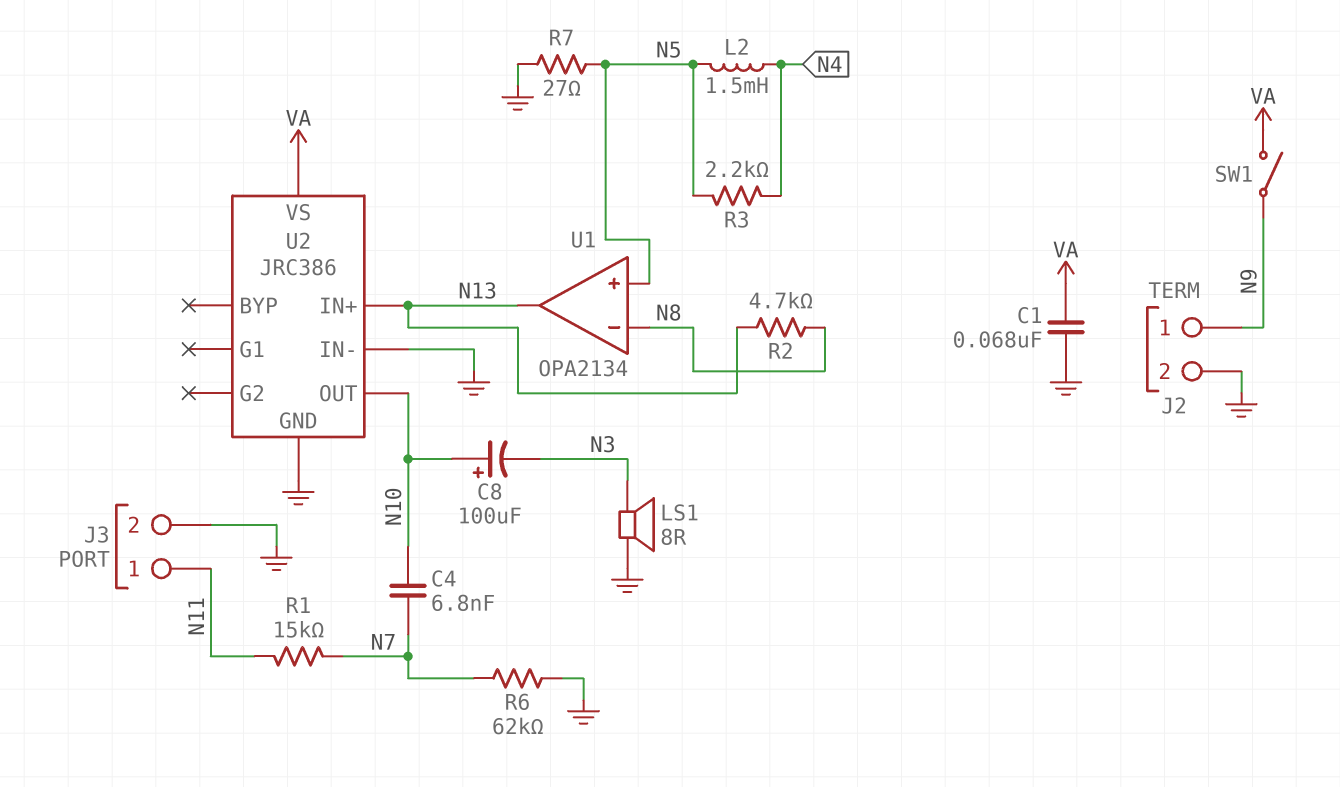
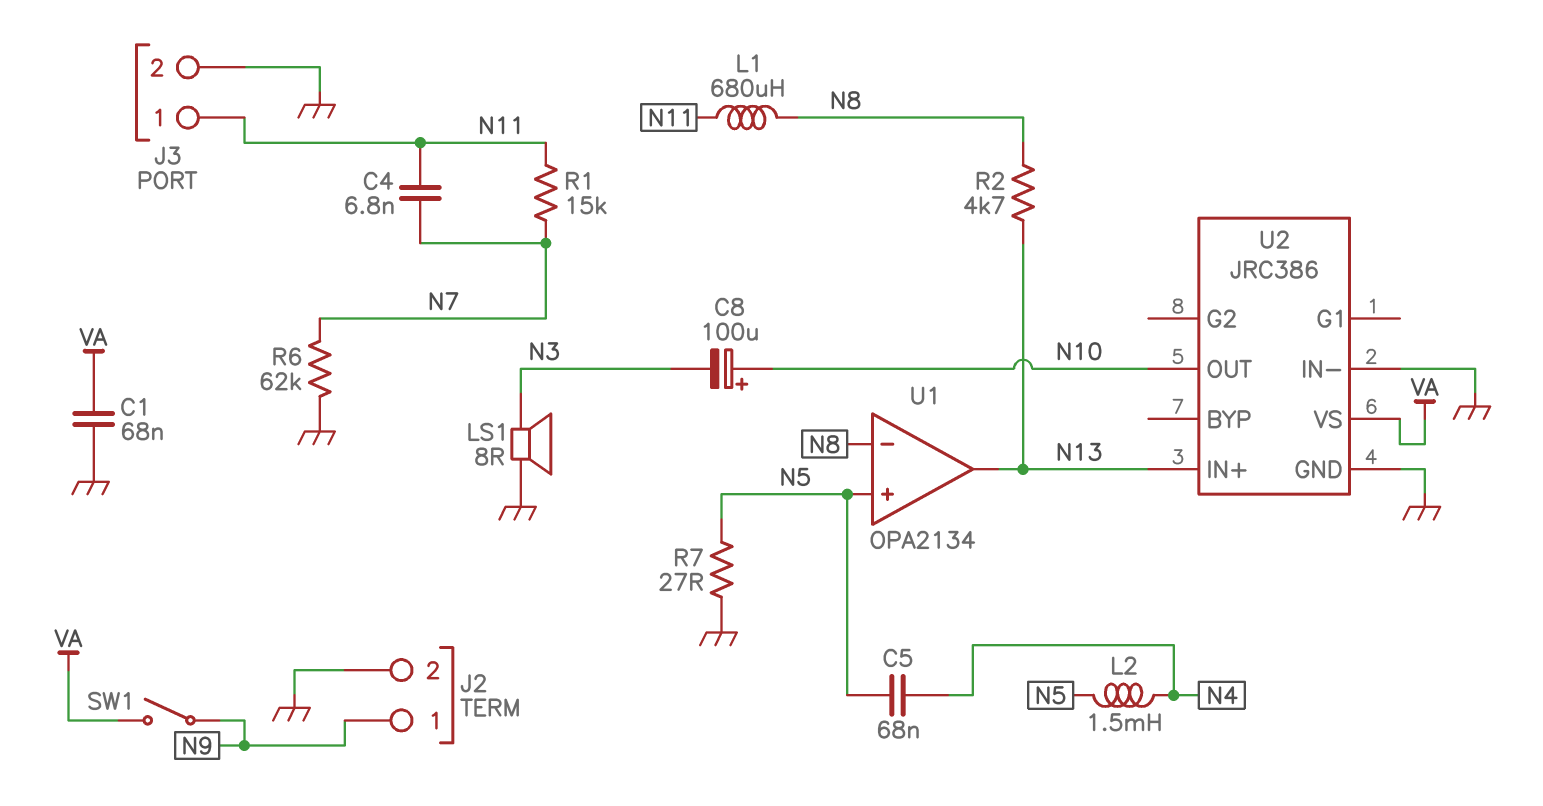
C4: 6.8nF (N7, N10) -> 6.8nF (N7, N11)
C5: none -> 68nF (N4, N5)
L1: none -> 680uH (N8, N11)
R3: 2.2k (N4, N5) -> none

